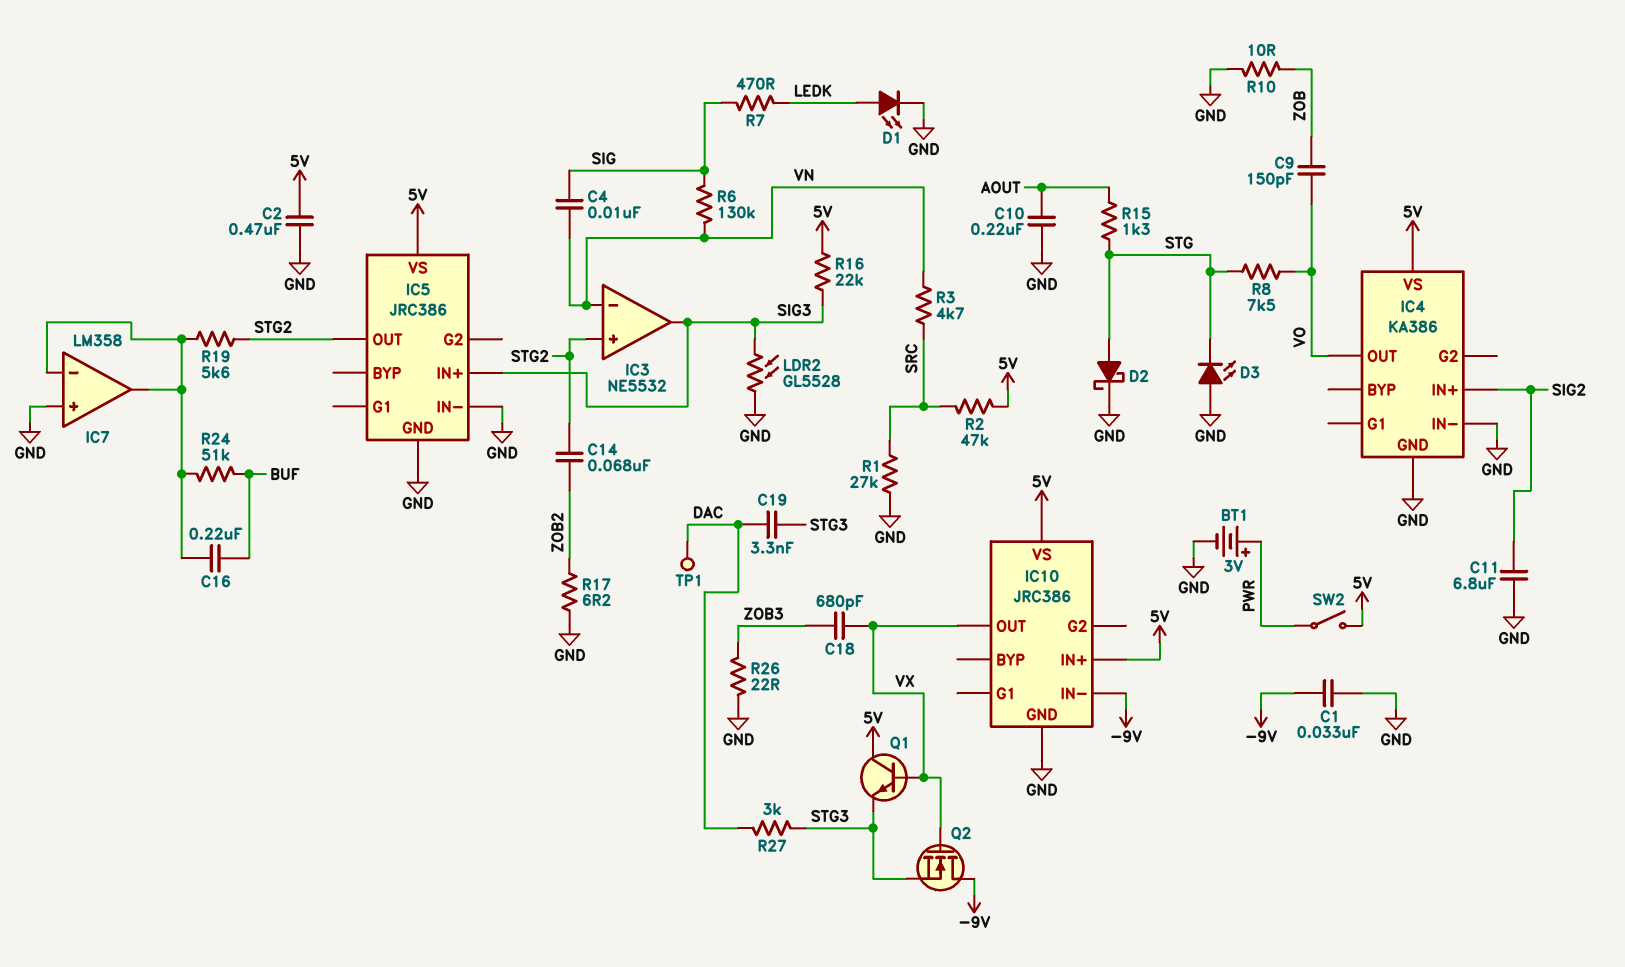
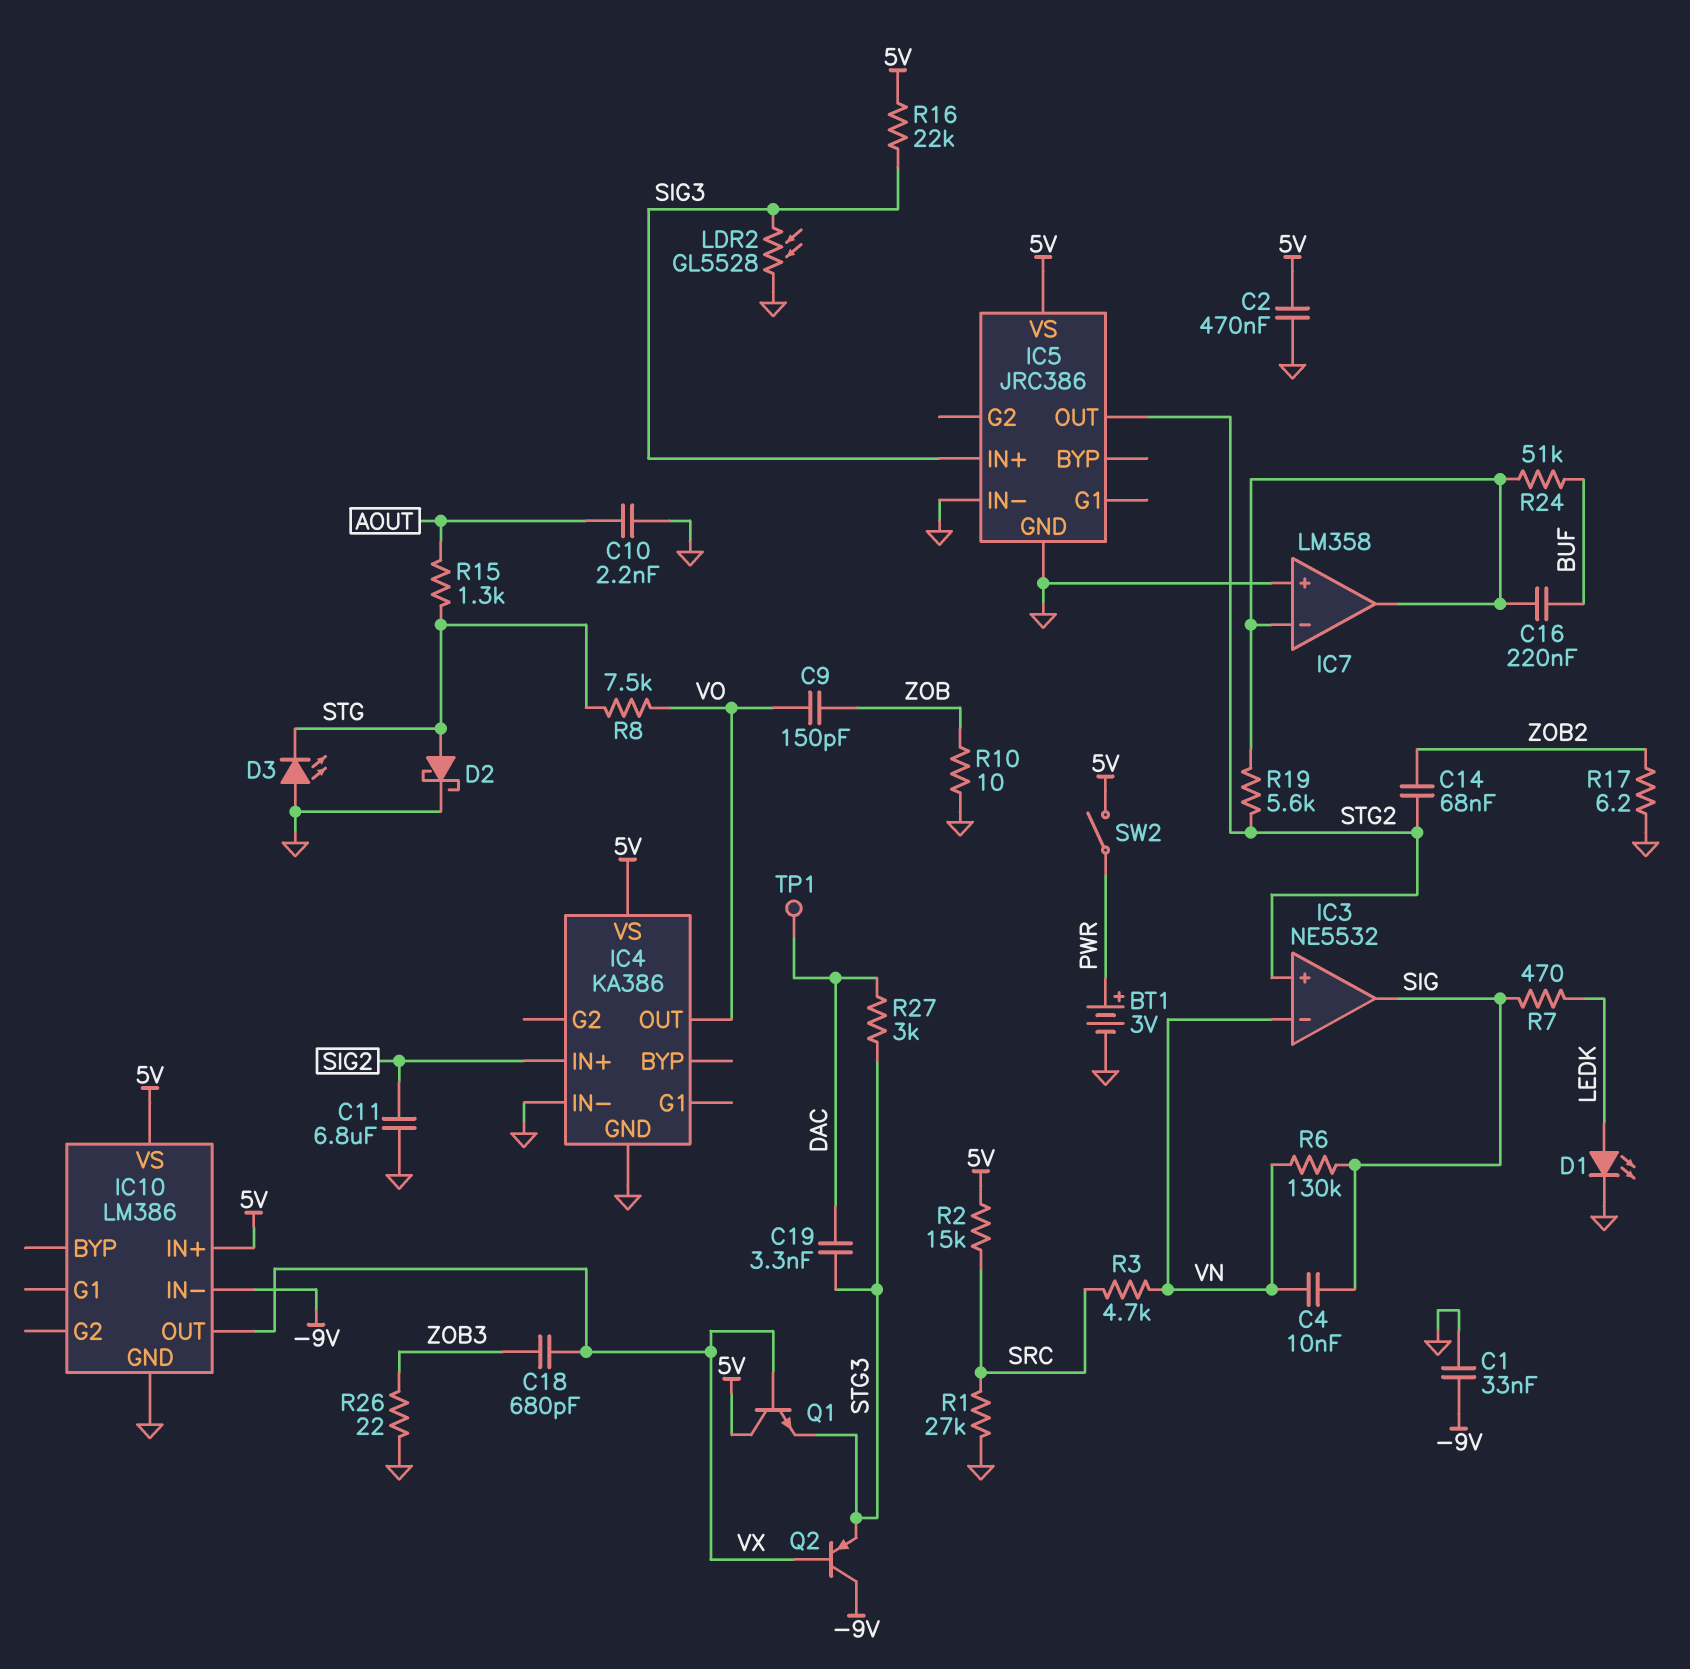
C10: 220nF (AOUT, GND) -> 2.2nF (AOUT, GND)
IC3 pin out: SIG3 -> SIG
IC10: JRC386 -> LM386
Q2: NMOS (G VX, D -9V, S STG3) -> PNP (B VX, C -9V, E STG3)
R2: 47k (5V, SRC) -> 15k (5V, SRC)

